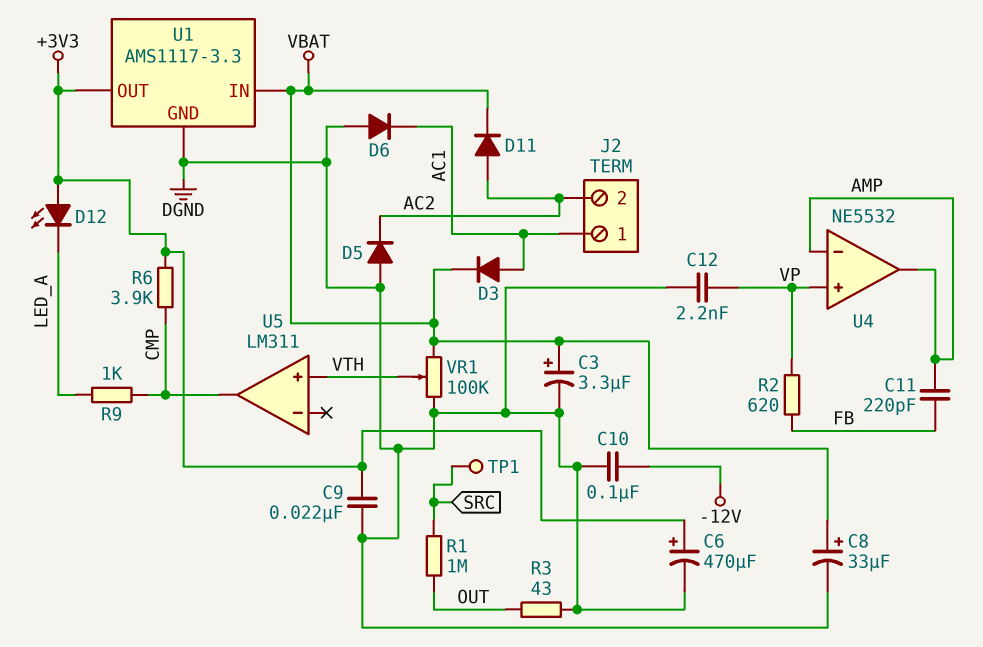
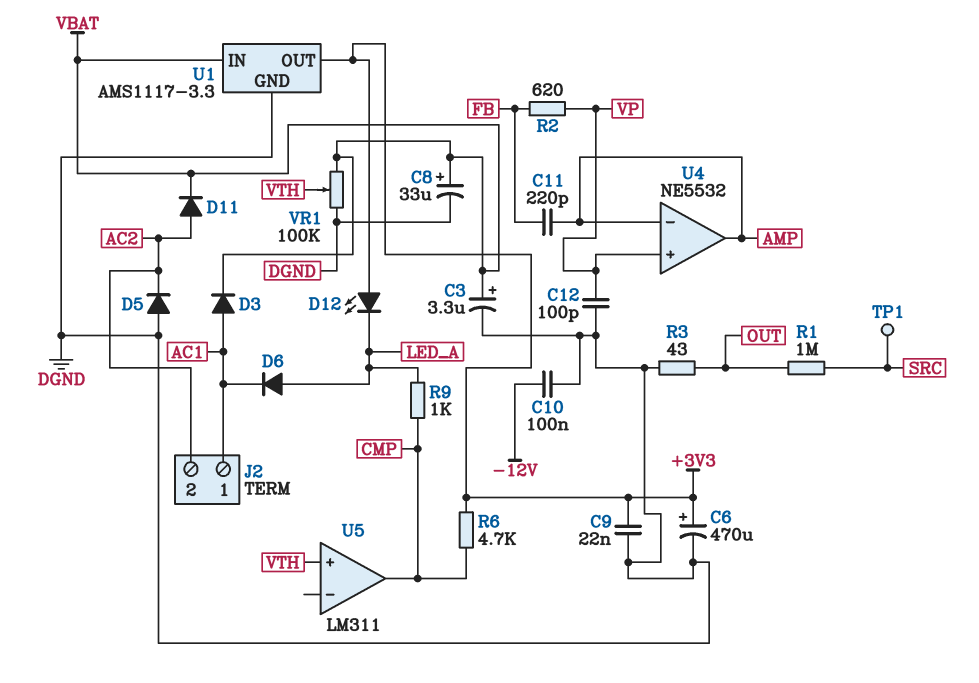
C12: 2.2nF (DGND, VP) -> 100pF (DGND, VP)
D6: diode (A DGND, K AC1) -> diode (A LED_A, K AC1)
R6: 3.9k (+3V3, CMP) -> 4.7k (+3V3, CMP)

